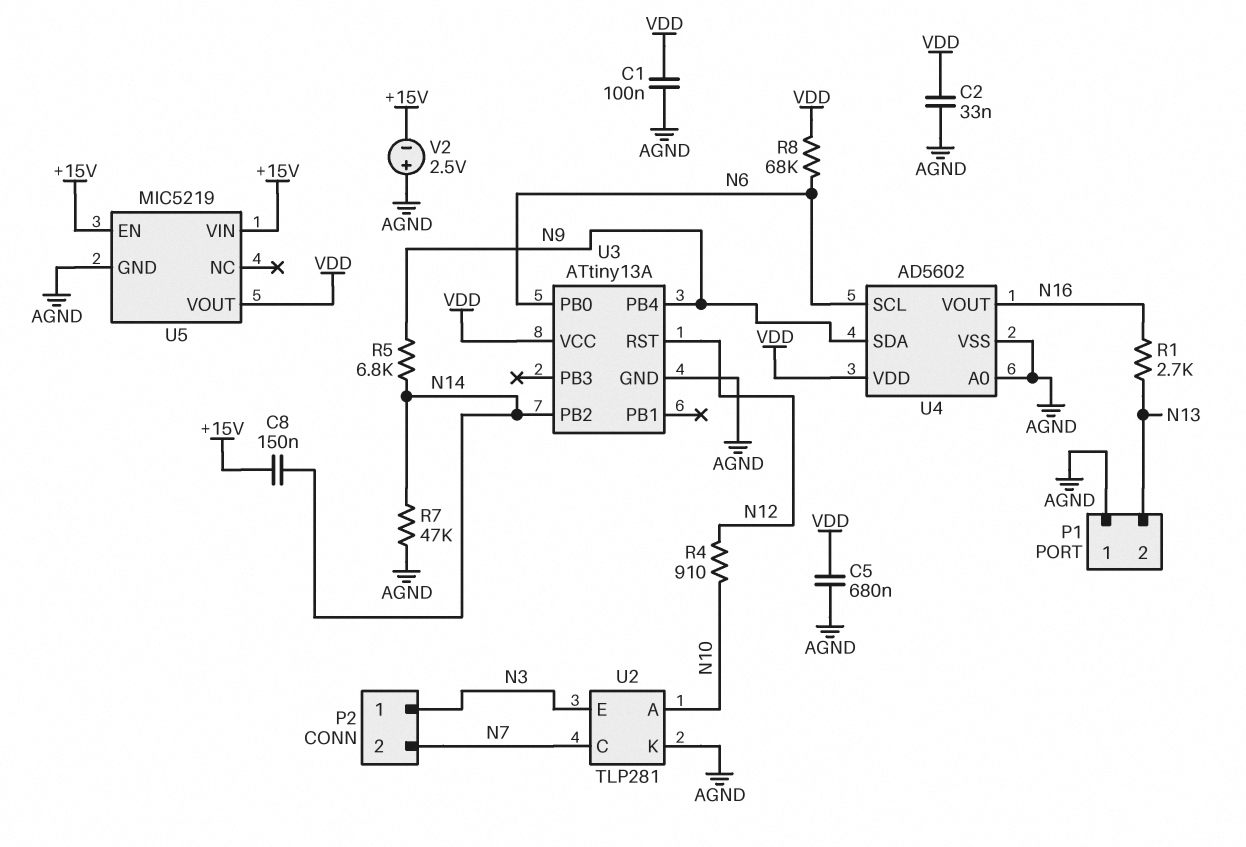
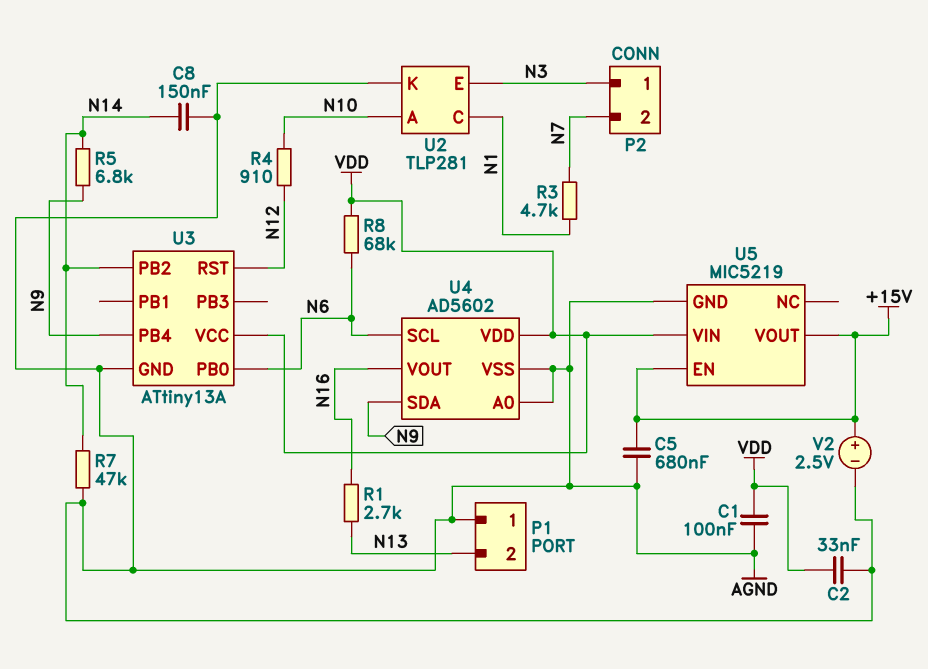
C5: 680nF (AGND, VDD) -> 680nF (+15V, AGND)
C8: 150nF (+15V, N14) -> 150nF (AGND, N14)
R3: none -> 4.7k (N1, N7)
U2 pin C: N7 -> N1
U5 pin VIN: +15V -> VDD
U5 pin VOUT: VDD -> +15V
V2: 2.5V (plus AGND, minus +15V) -> 2.5V (plus +15V, minus AGND)

